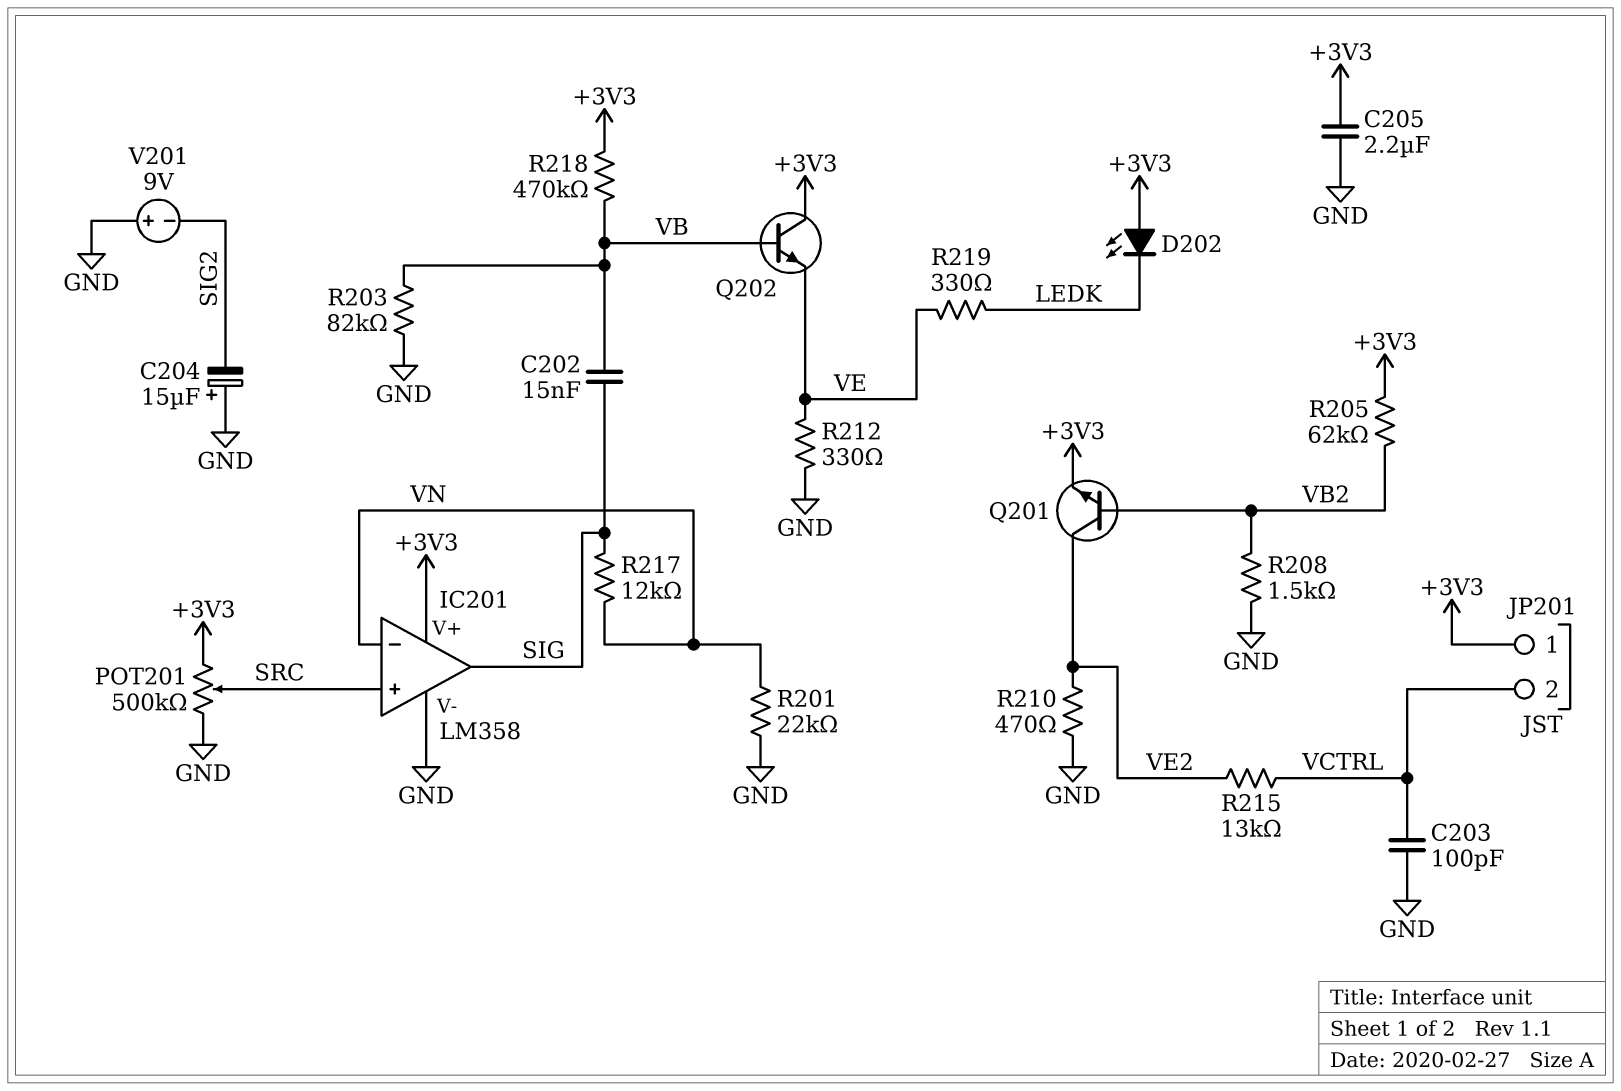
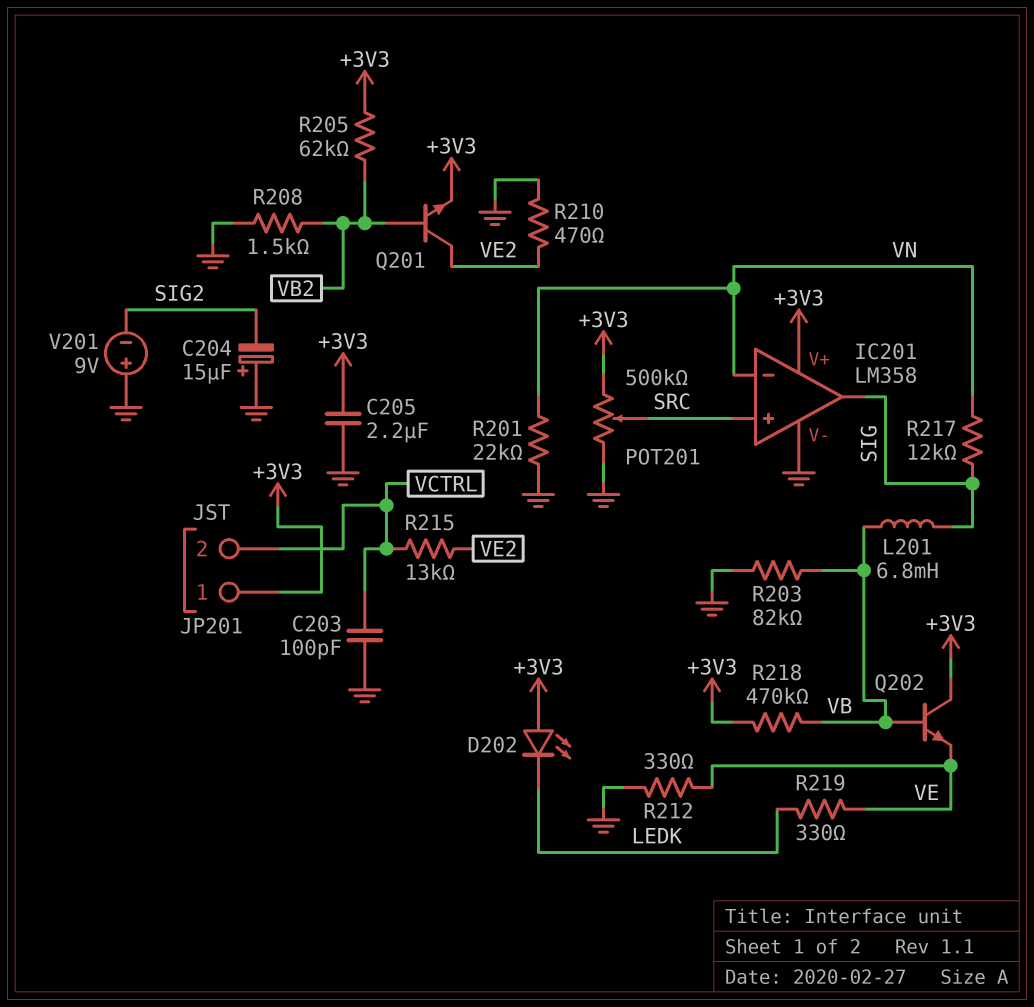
C202: 15nF (SIG, VB) -> none
L201: none -> 6.8mH (SIG, VB)

